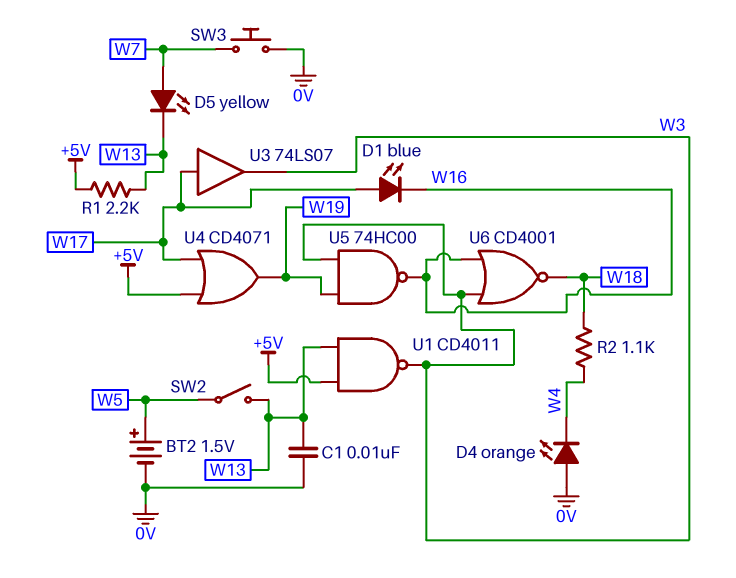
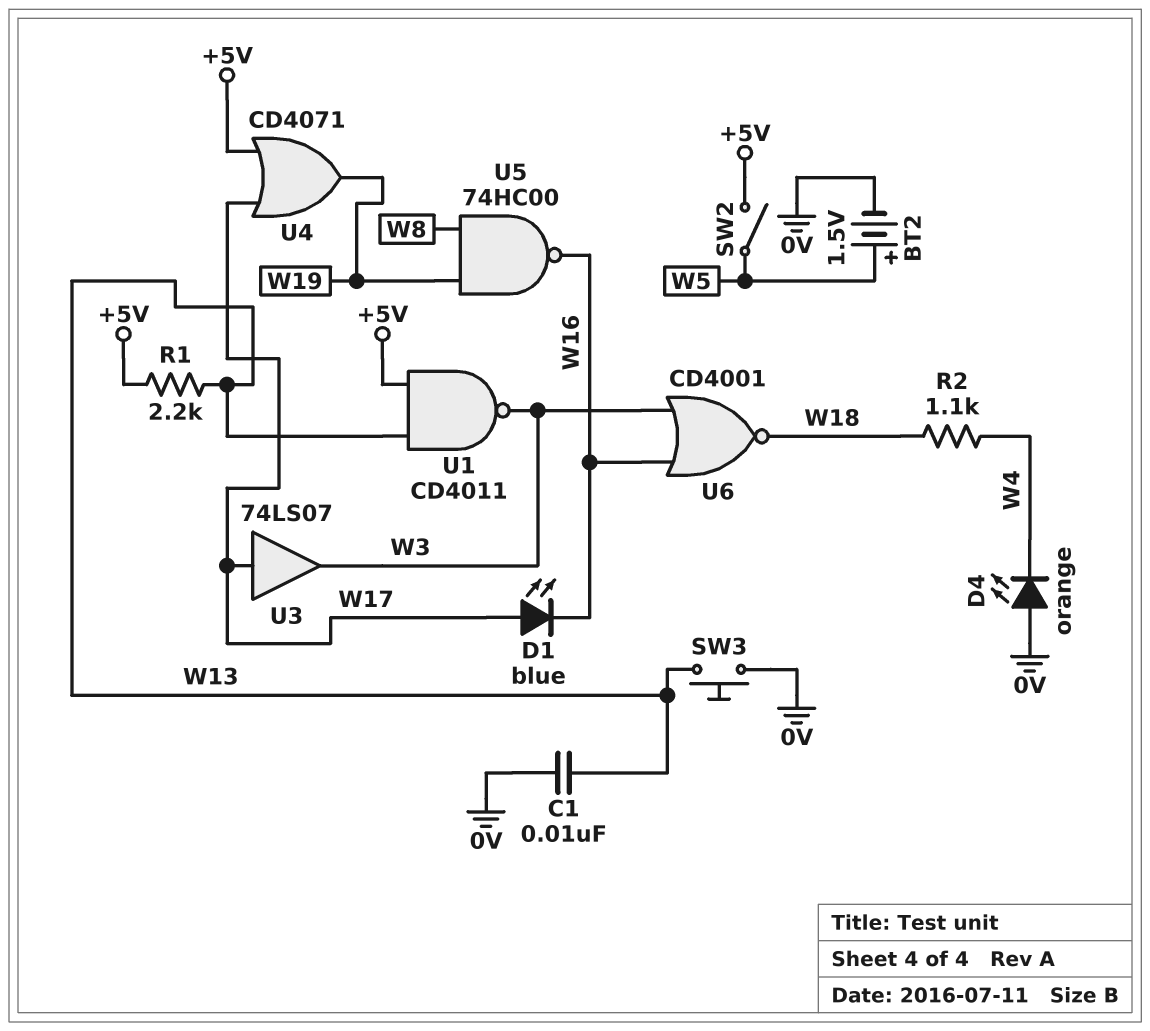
D5: LED yellow (A W7, K W13) -> none
SW2: switch (W5, W13) -> switch (+5V, W5)
SW3: button (0V, W7) -> button (0V, W13)
U5: NAND 74HC00 (in W3, in W19, out W16) -> NAND 74HC00 (in W8, in W19, out W16)

